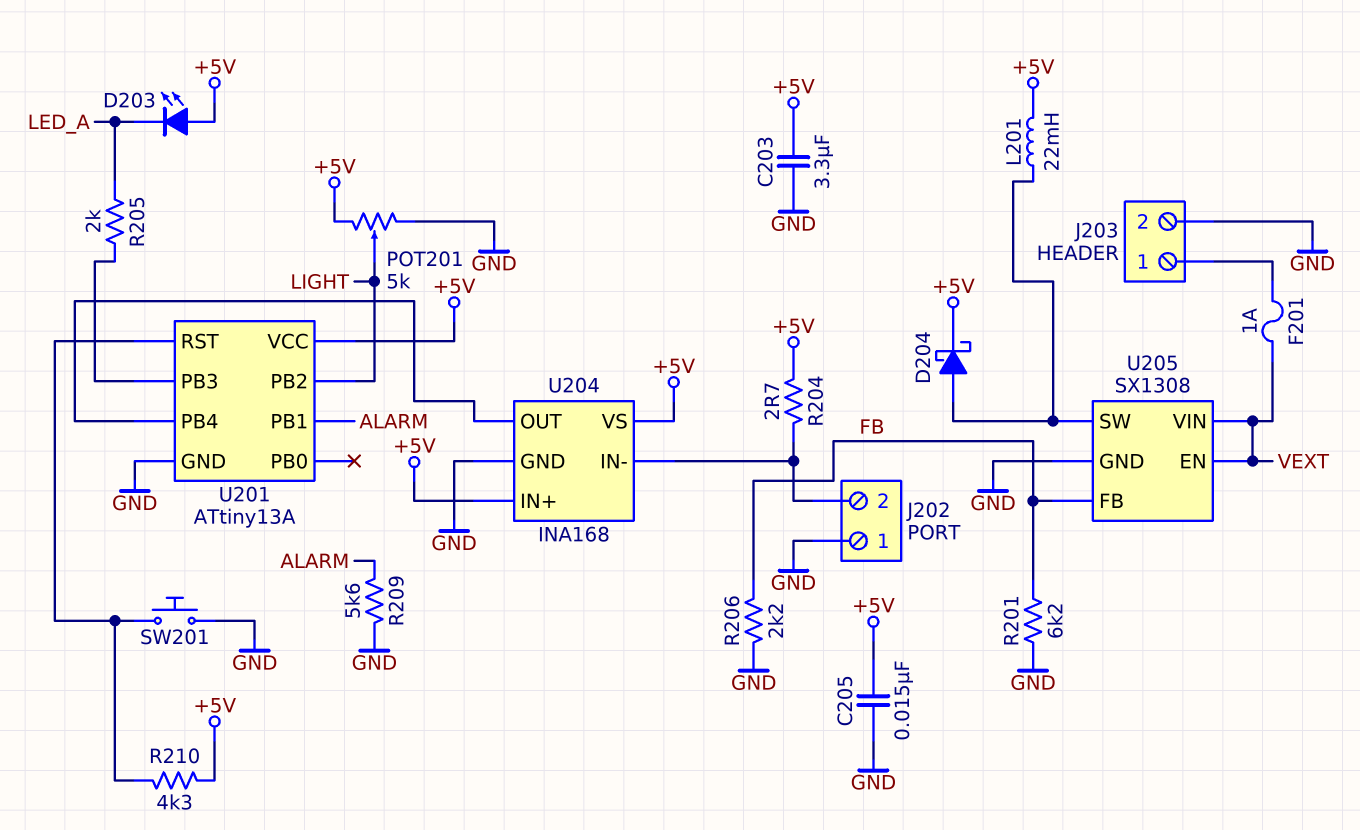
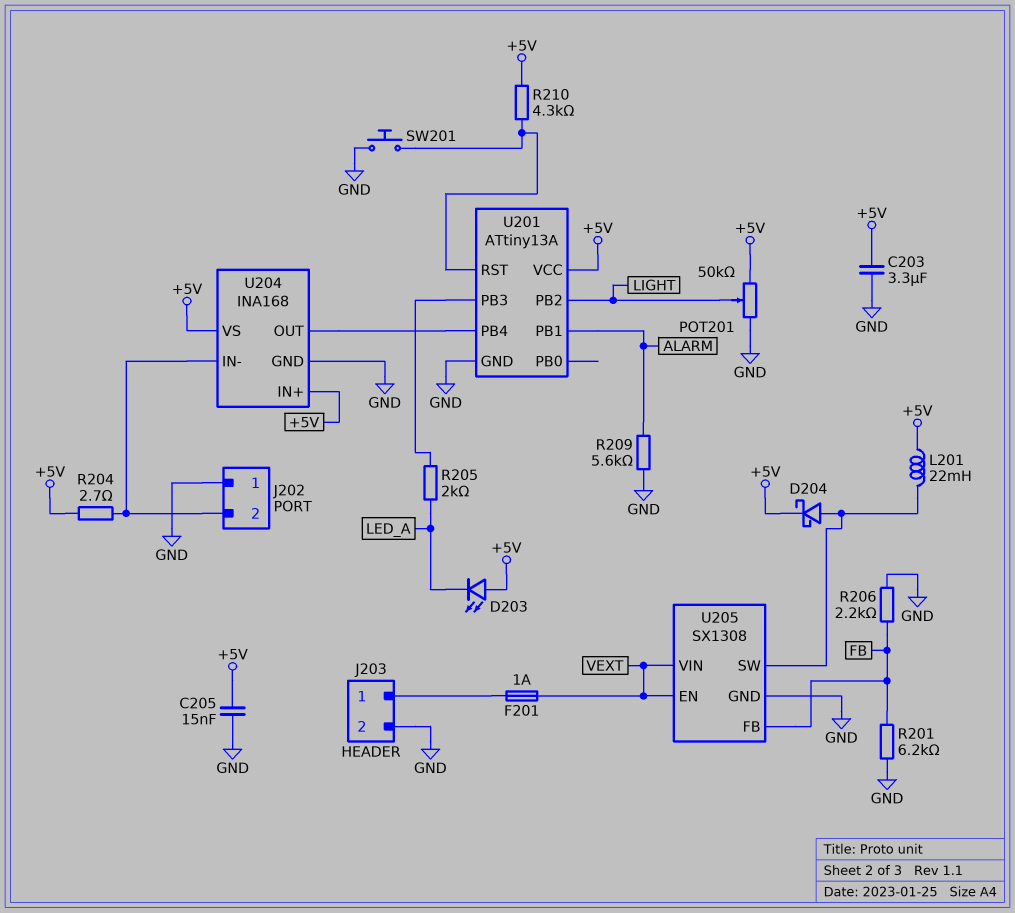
POT201: 5k (+5V, GND, wiper LIGHT) -> 50k (+5V, GND, wiper LIGHT)

